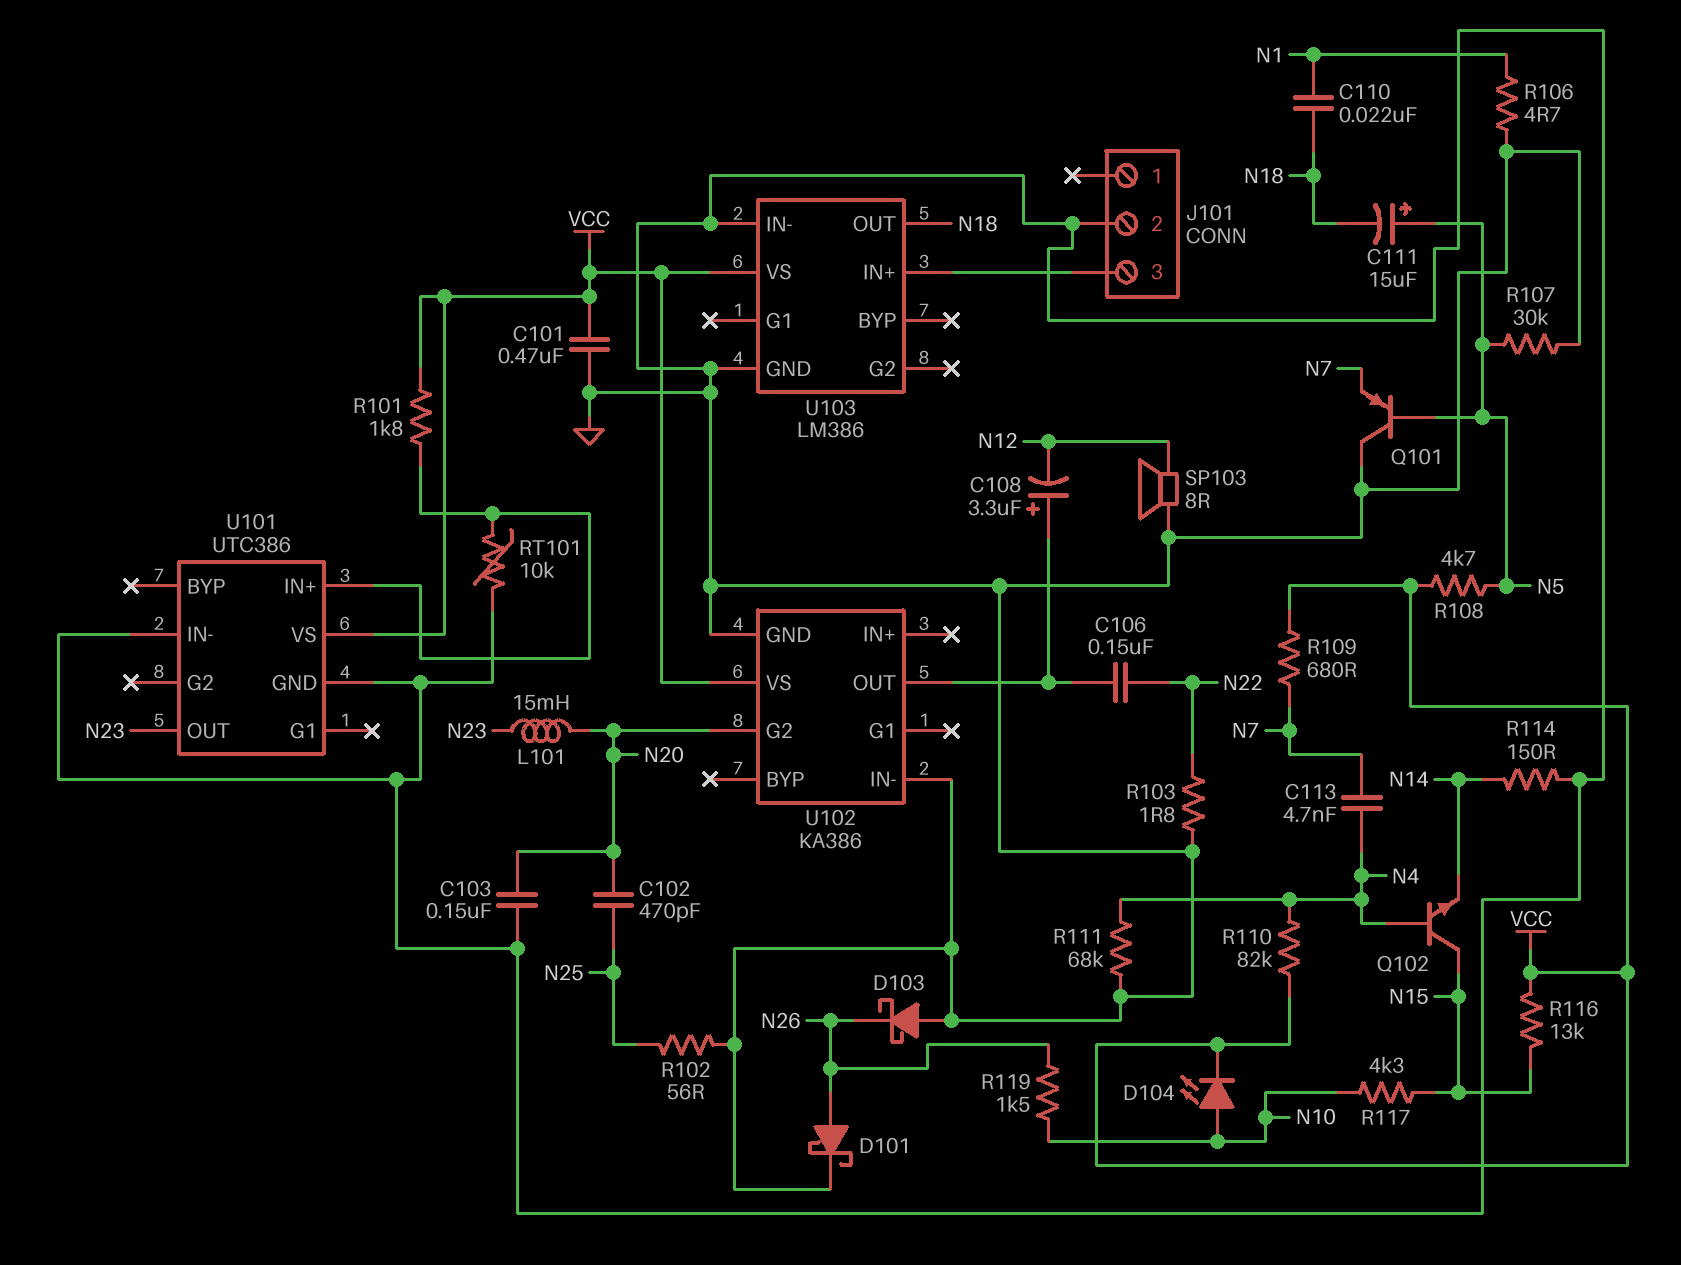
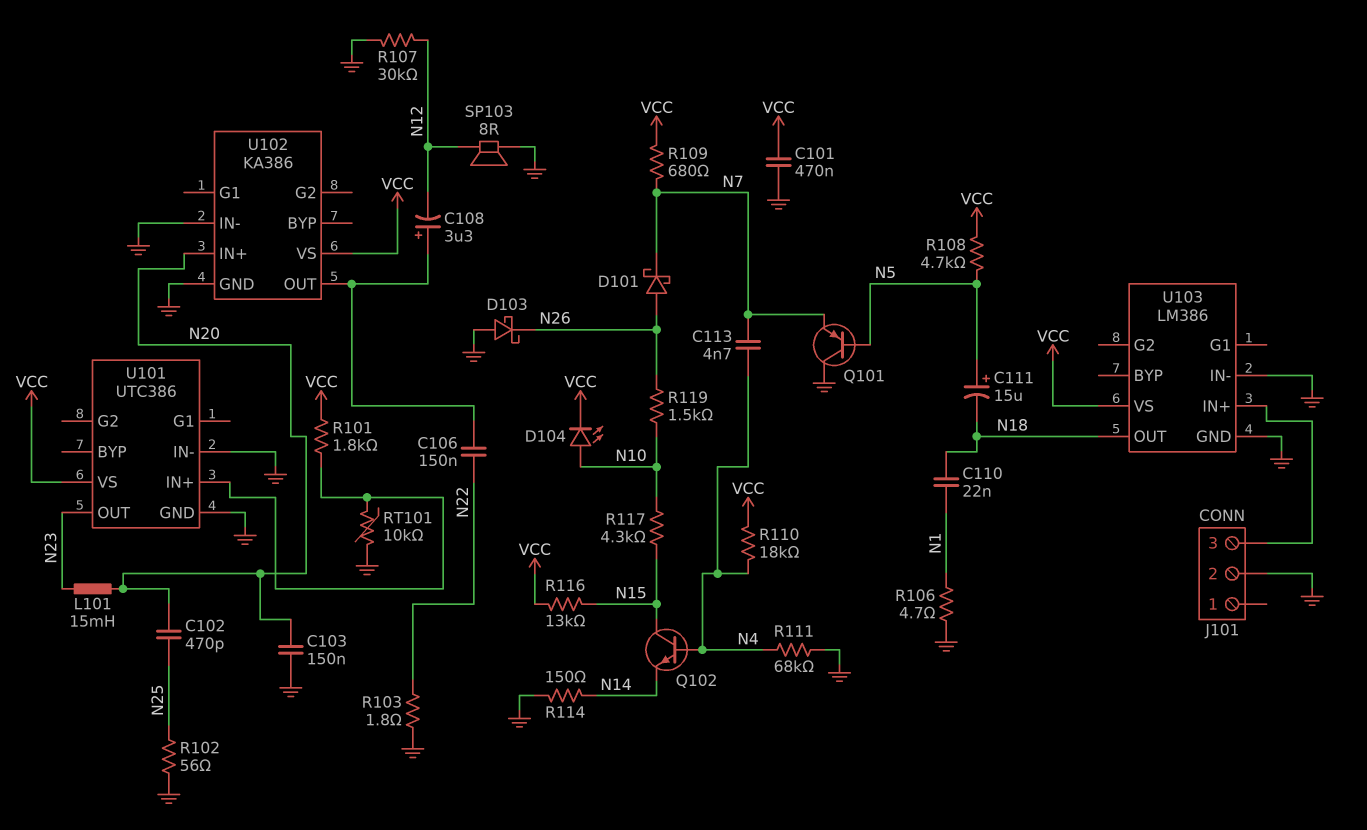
D101: schottky (A N26, K GND) -> schottky (A N26, K N7)
R107: 30k (GND, N5) -> 30k (GND, N12)
R110: 82k (N4, VCC) -> 18k (N4, VCC)
U102 pin G2: N20 -> none
U102 pin IN+: none -> N20

